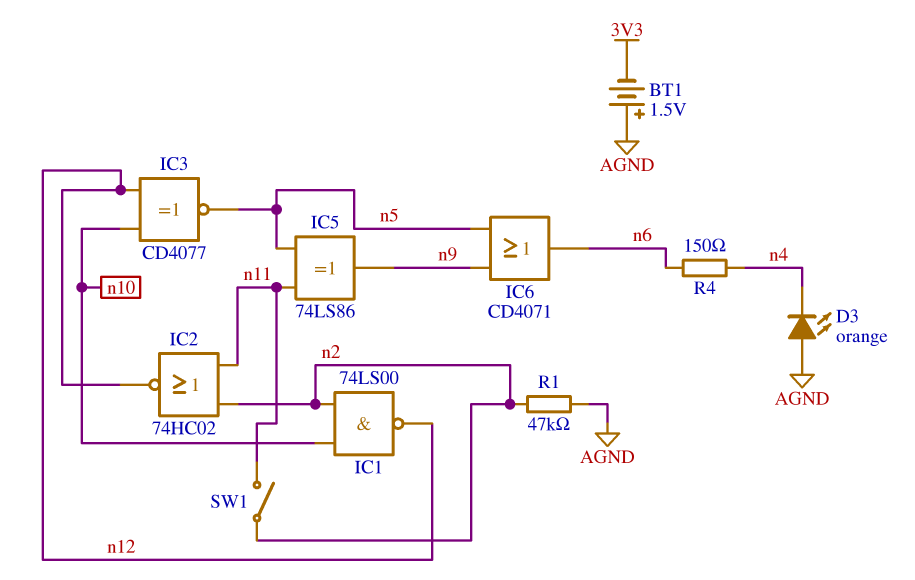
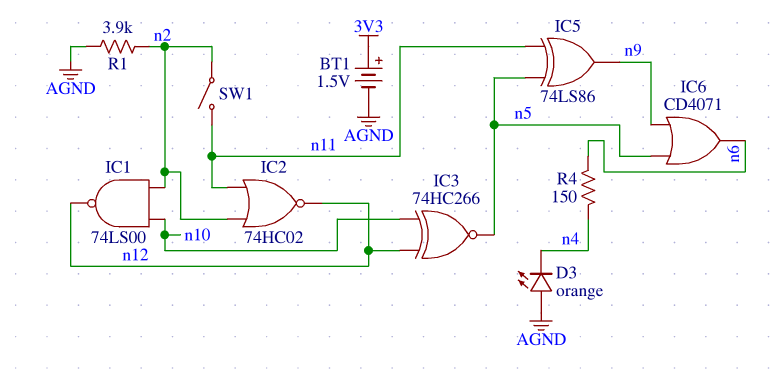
BT1: 1.5V (plus AGND, minus 3V3) -> 1.5V (plus 3V3, minus AGND)
IC3: XNOR CD4077 (in n10, in n12, out n5) -> XNOR 74HC266 (in n10, in n12, out n5)
R1: 47k (AGND, n2) -> 3.9k (AGND, n2)

